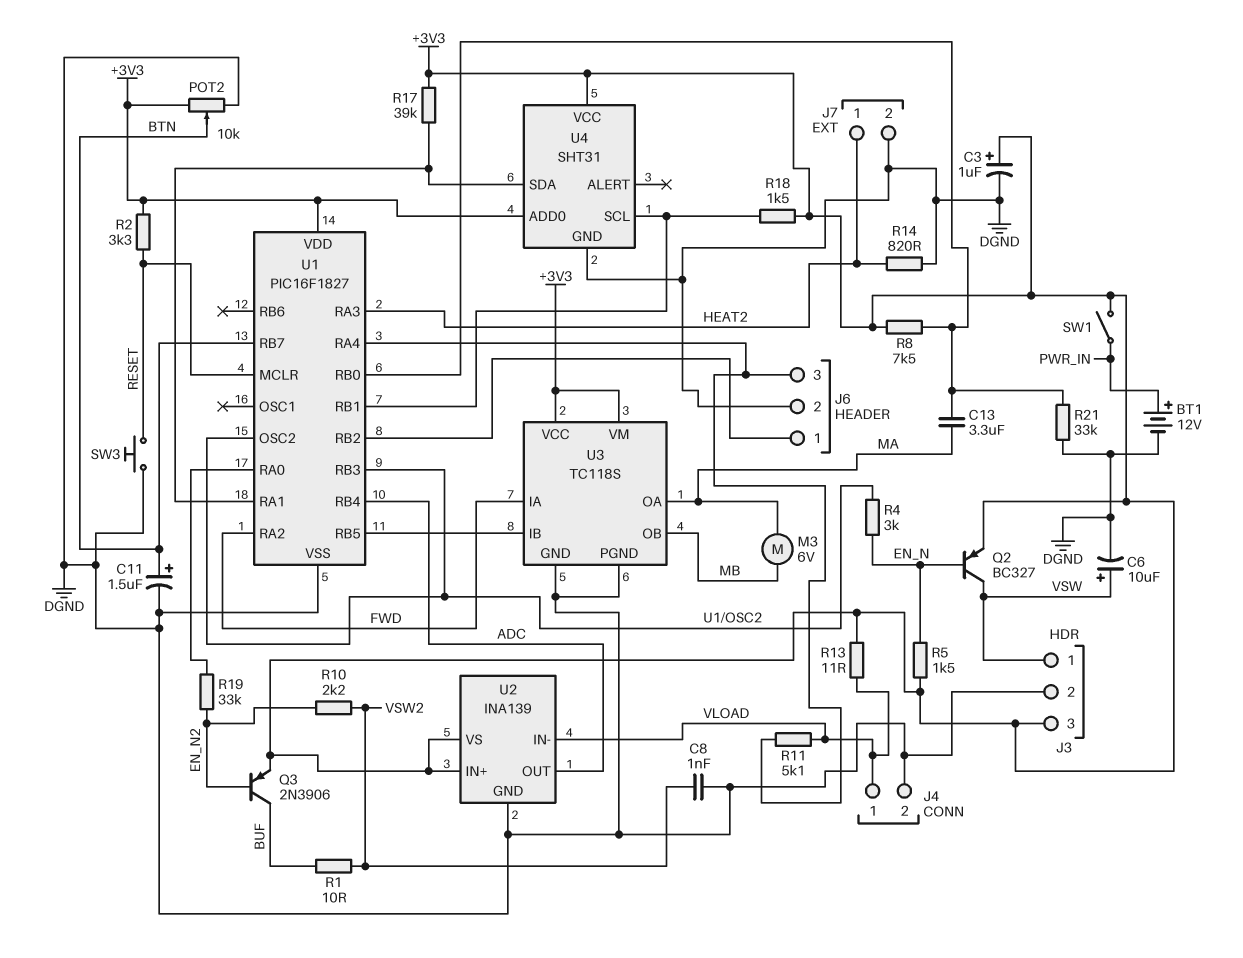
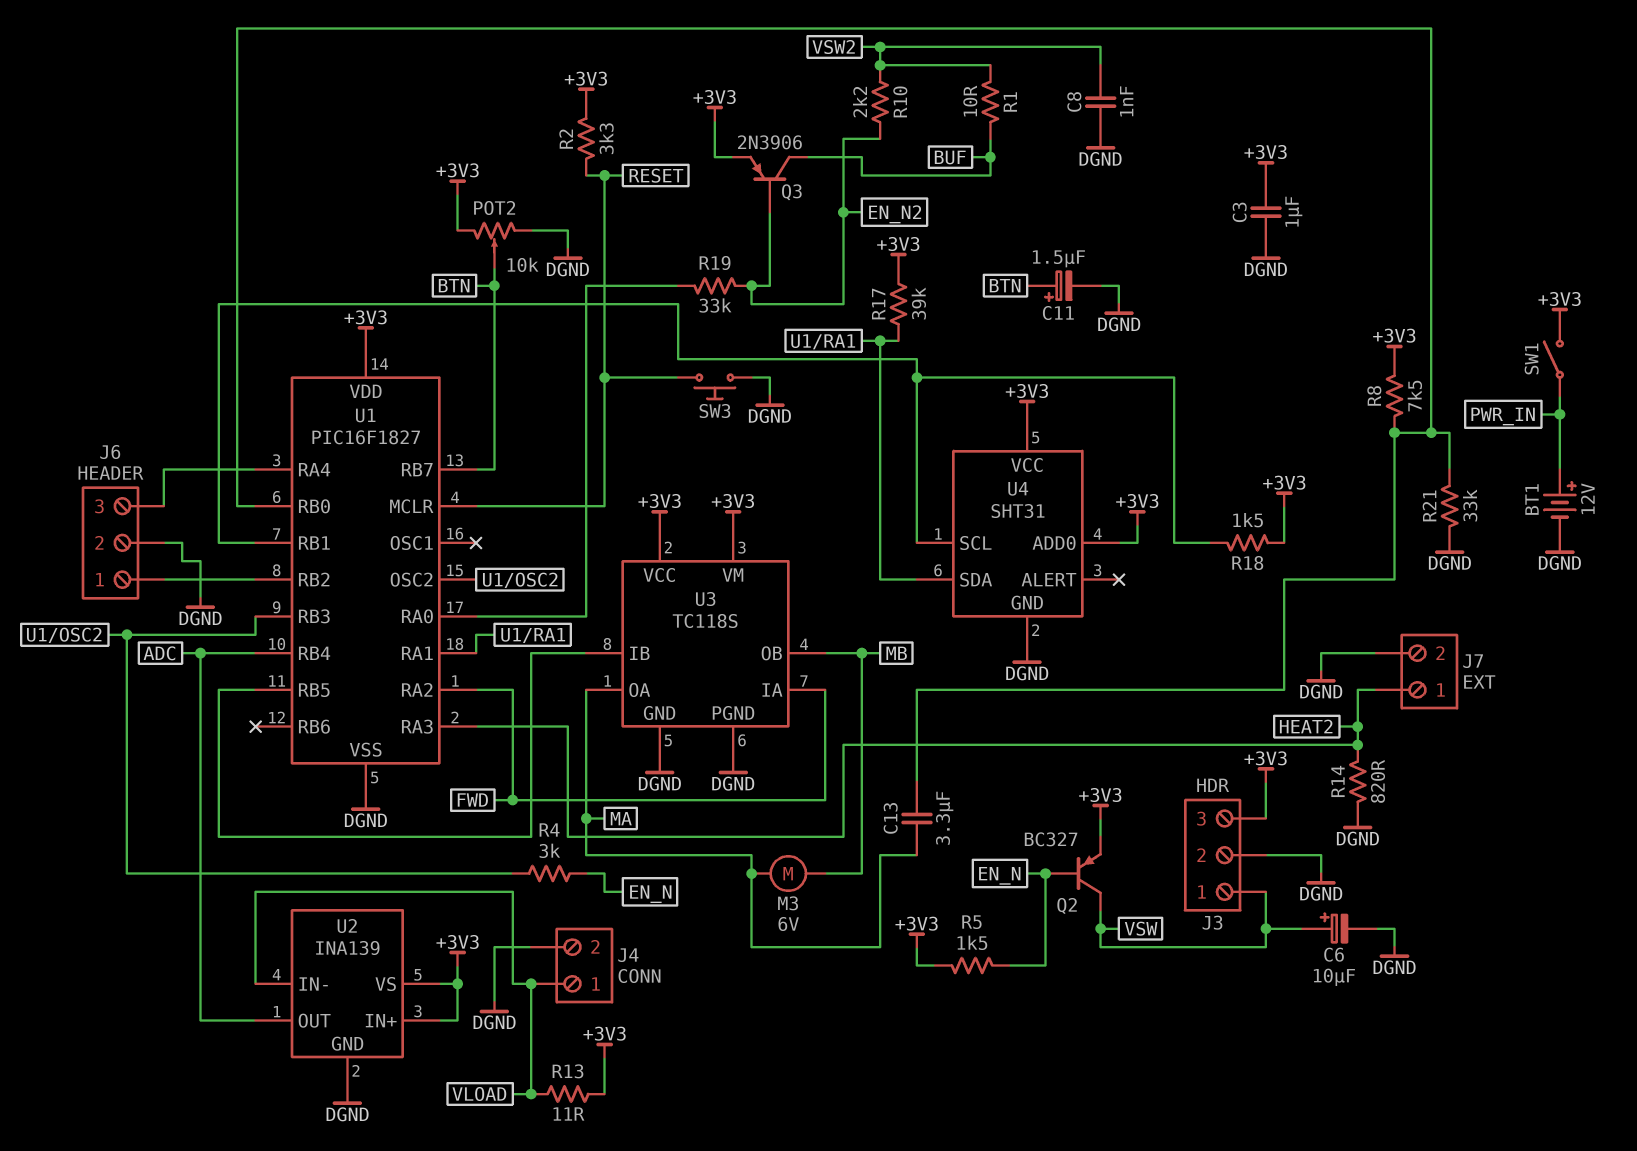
C3: 1uF (plus +3V3, minus DGND) -> 1uF (+3V3, DGND)
R11: 5.1k (J6/3, VLOAD) -> none

